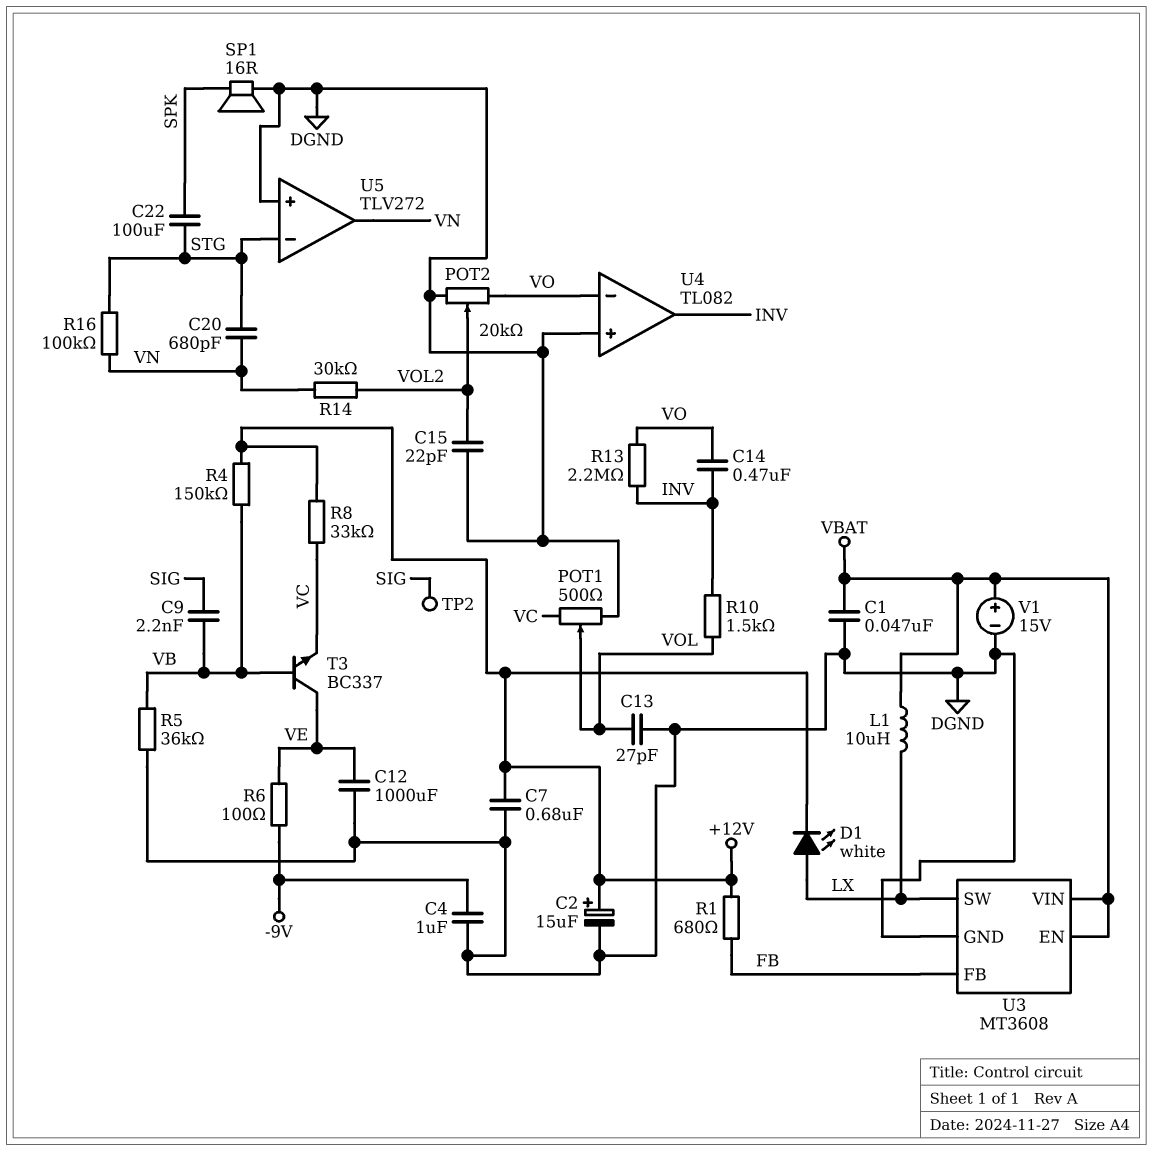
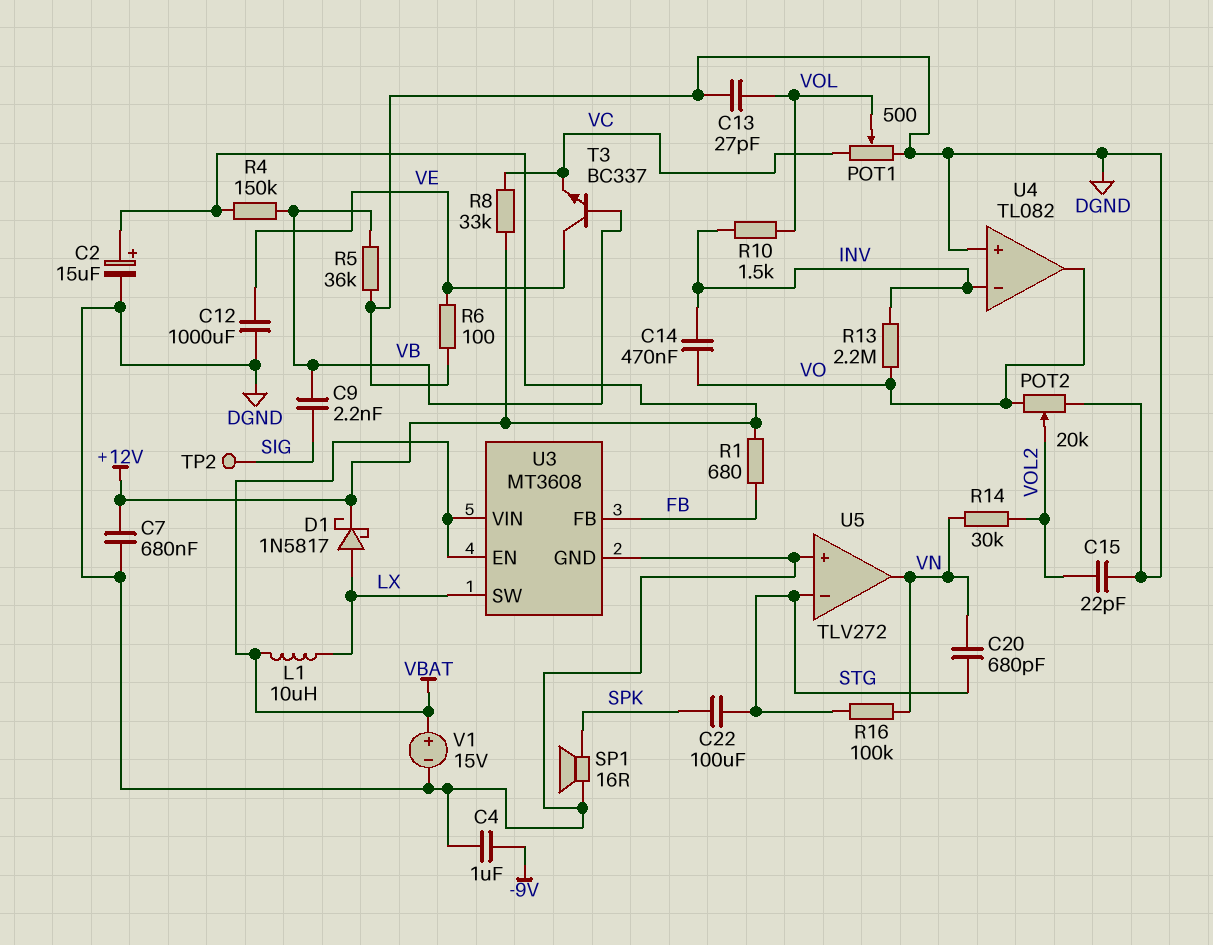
C1: 47nF (DGND, VBAT) -> none
D1: LED white (A LX, K +12V) -> schottky 1N5817 (A LX, K +12V)
R6: 100 (-9V, VE) -> 100 (DGND, VE)
U4 pin in-: VO -> INV
U4 pin out: INV -> VO

